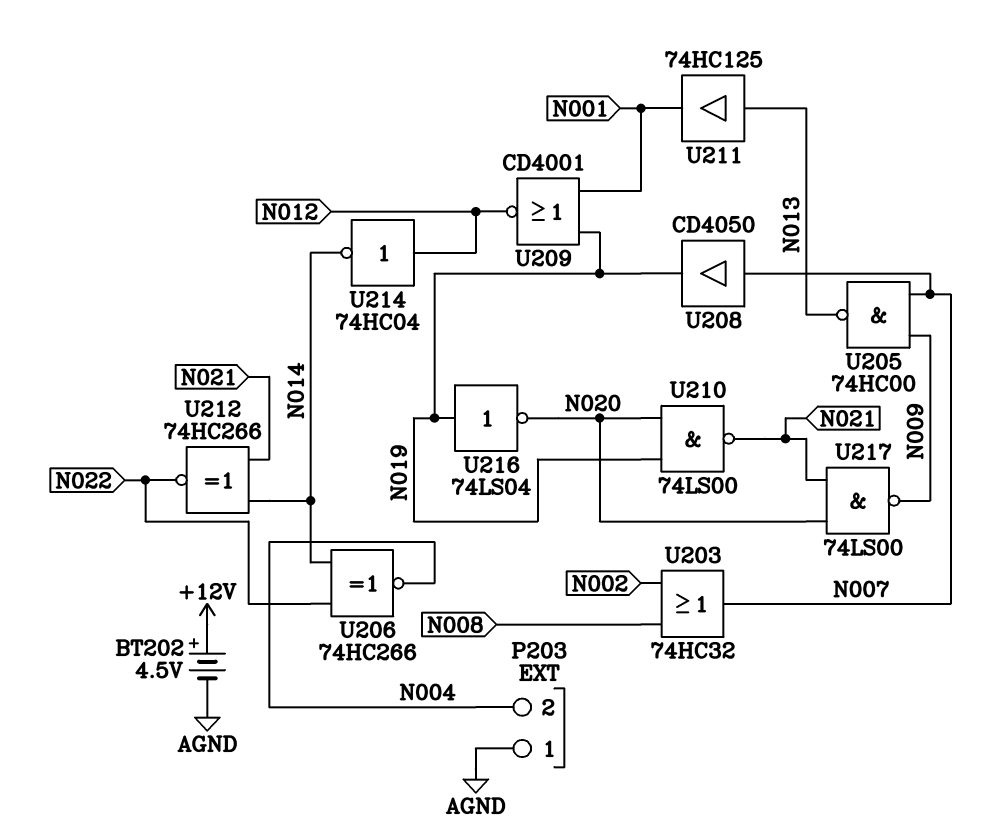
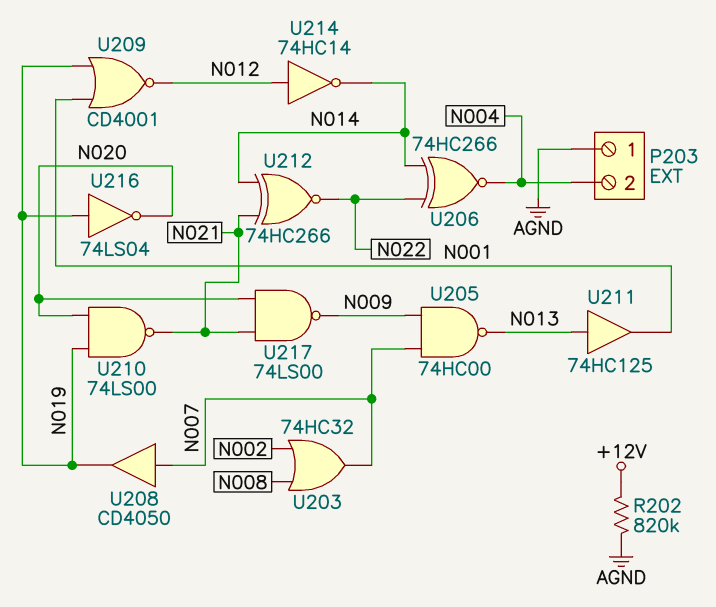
BT202: 4.5V (plus +12V, minus AGND) -> none
R202: none -> 820k (+12V, AGND)
U214: NOT 74HC04 (in N012, out N014) -> NOT 74HC14 (in N012, out N014)

